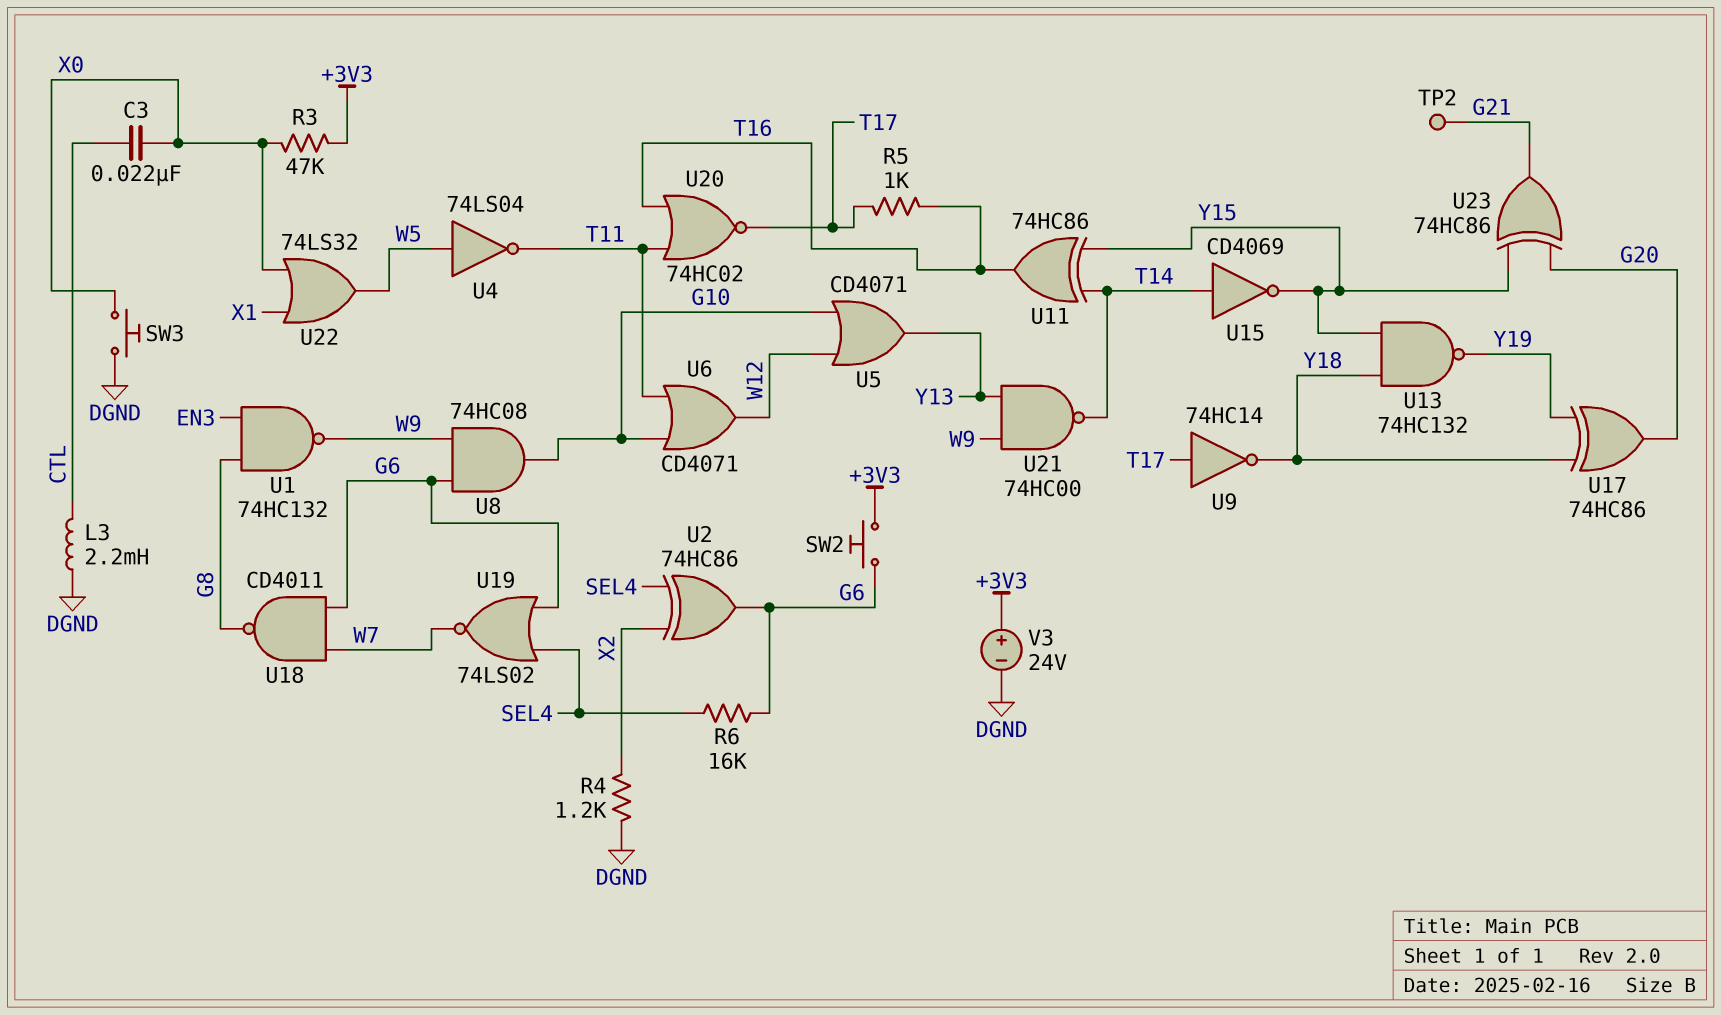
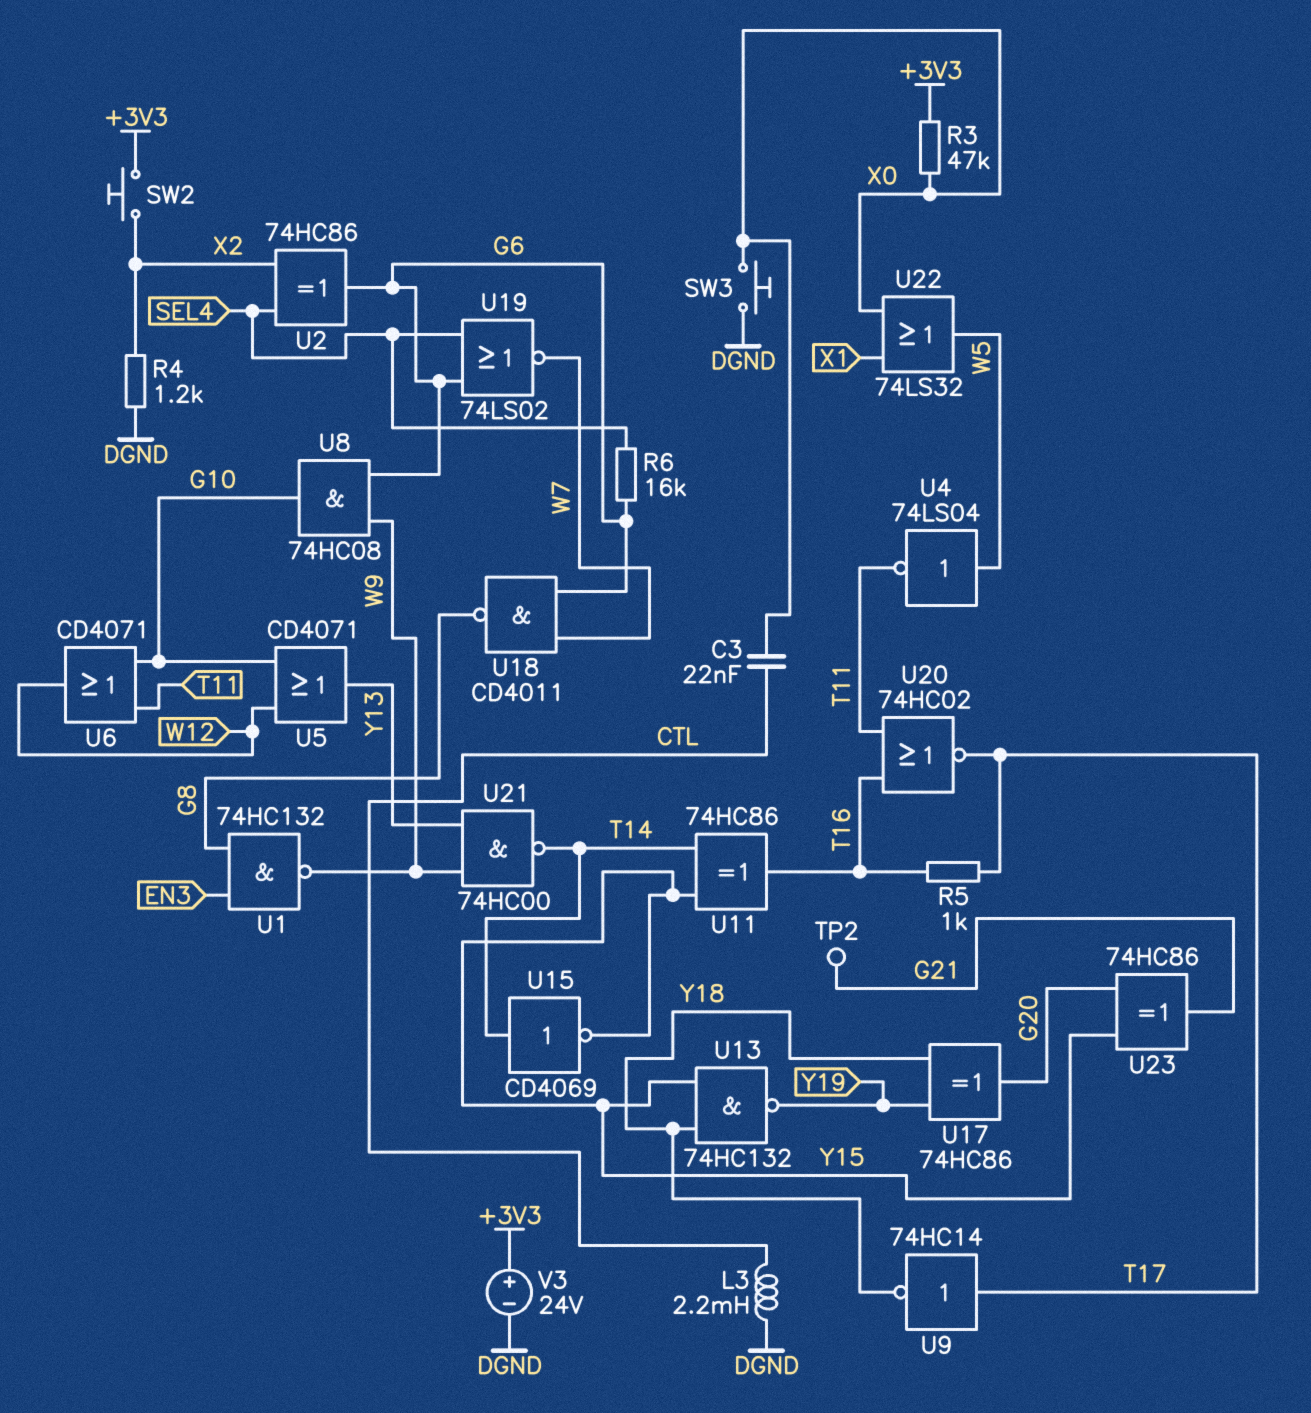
SW2: button (+3V3, G6) -> button (+3V3, X2)

